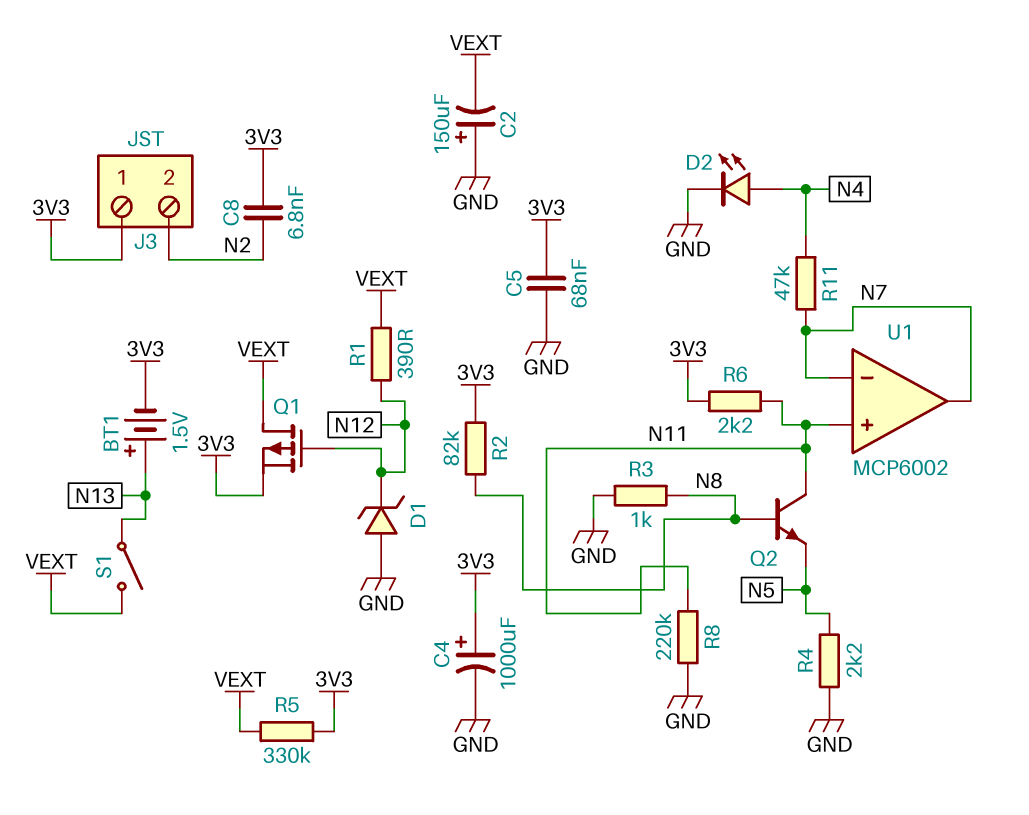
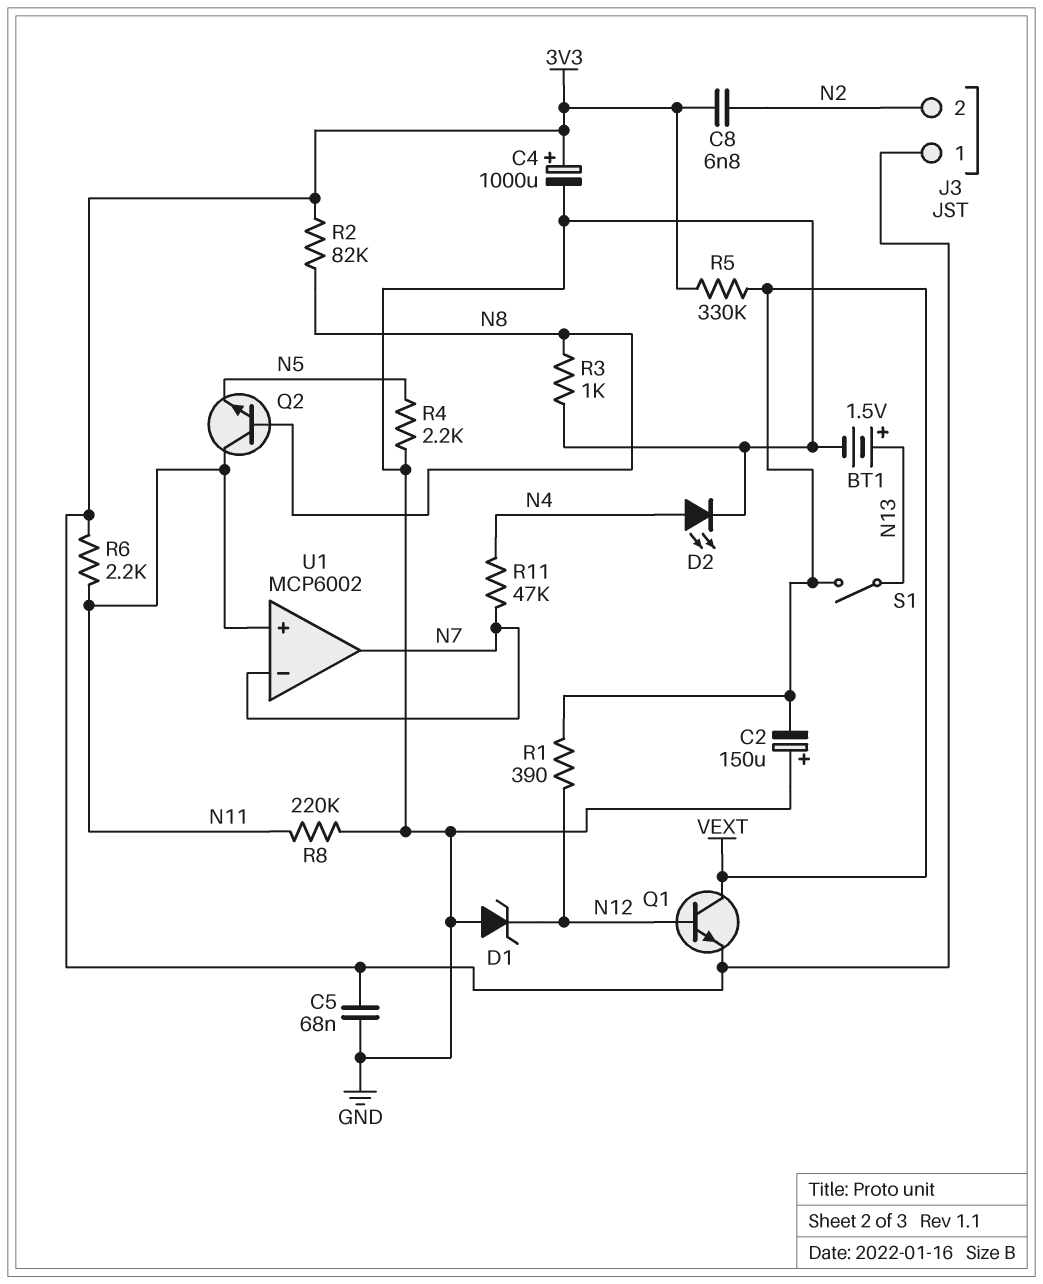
BT1: 1.5V (plus N13, minus 3V3) -> 1.5V (plus N13, minus GND)
Q1: PMOS (G N12, D VEXT, S 3V3) -> NPN (B N12, C VEXT, E 3V3)

